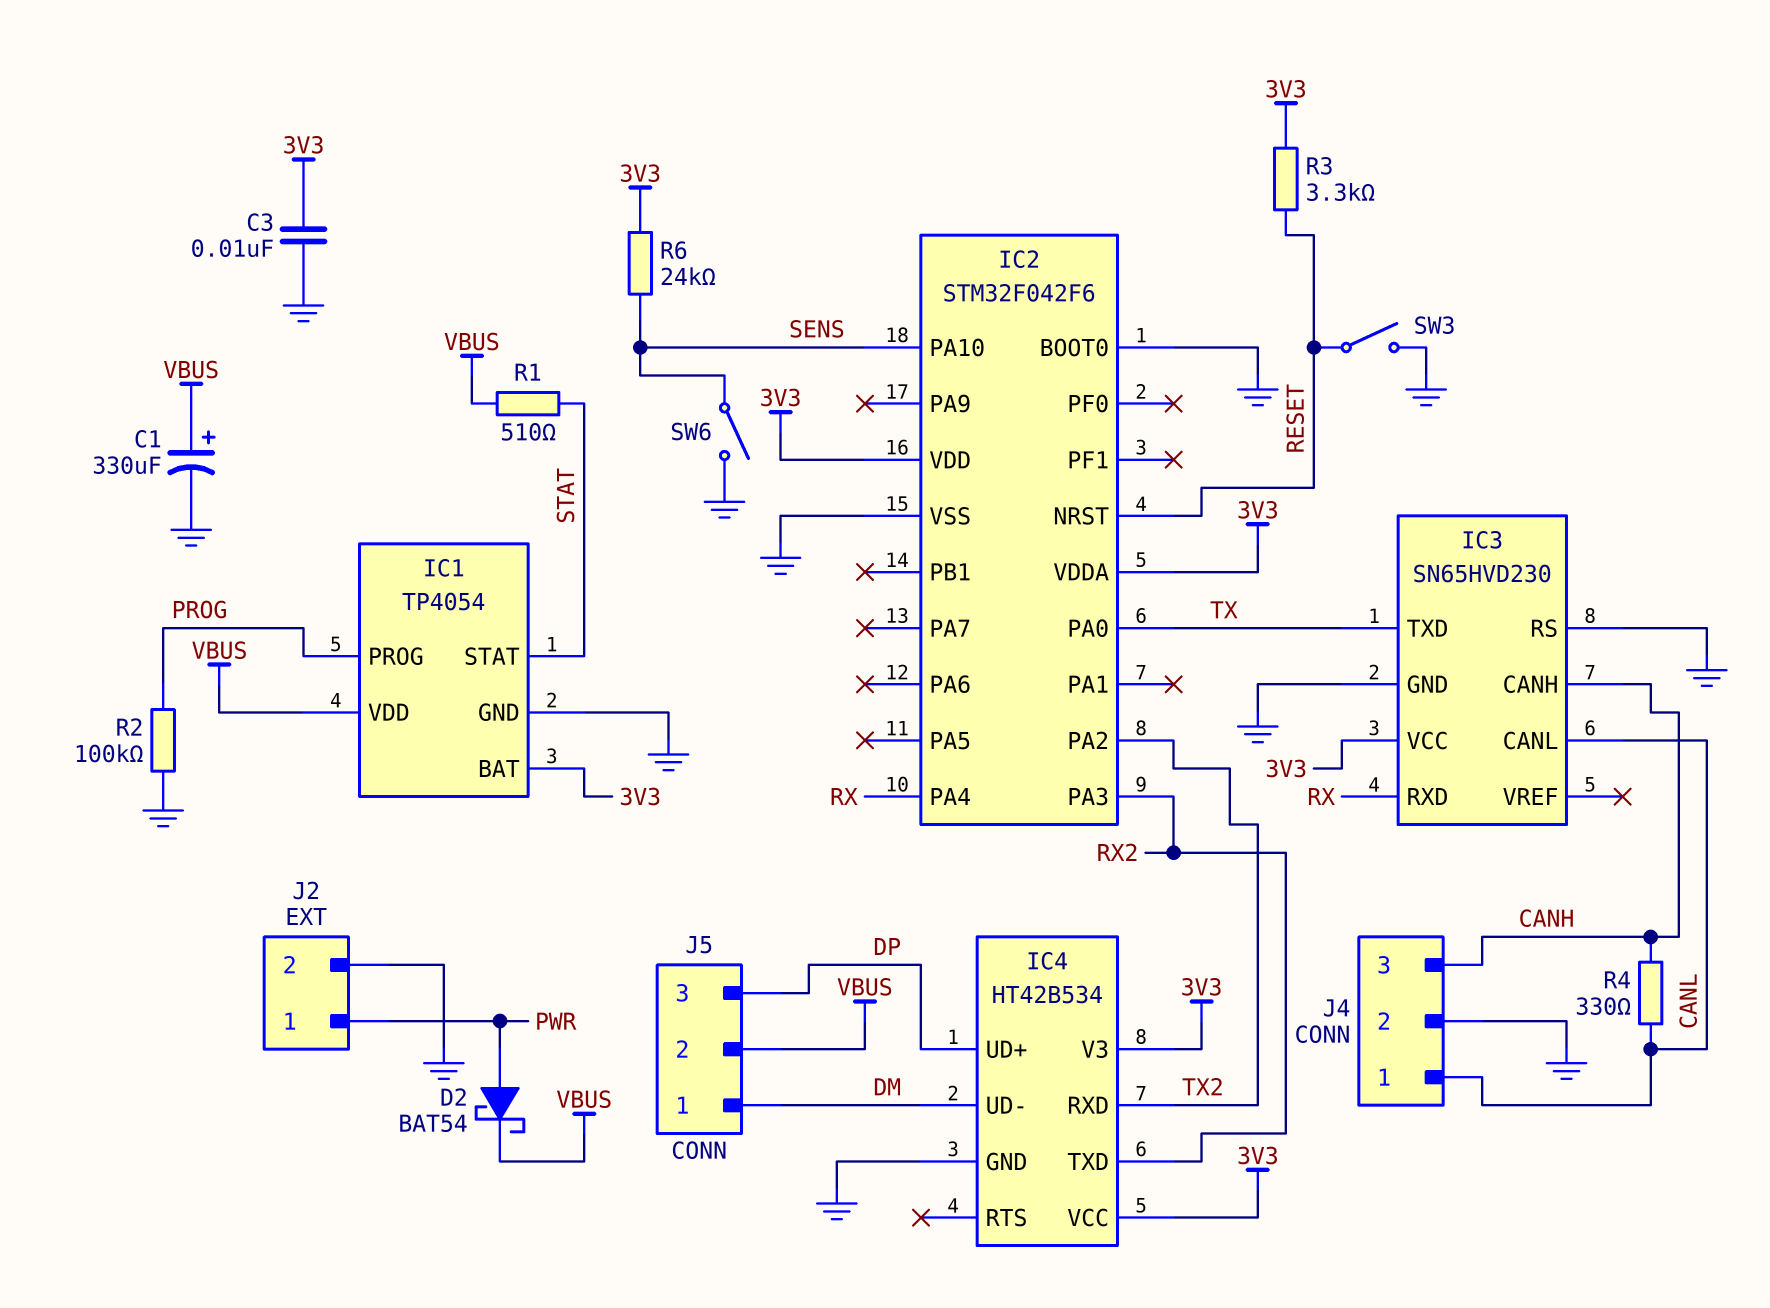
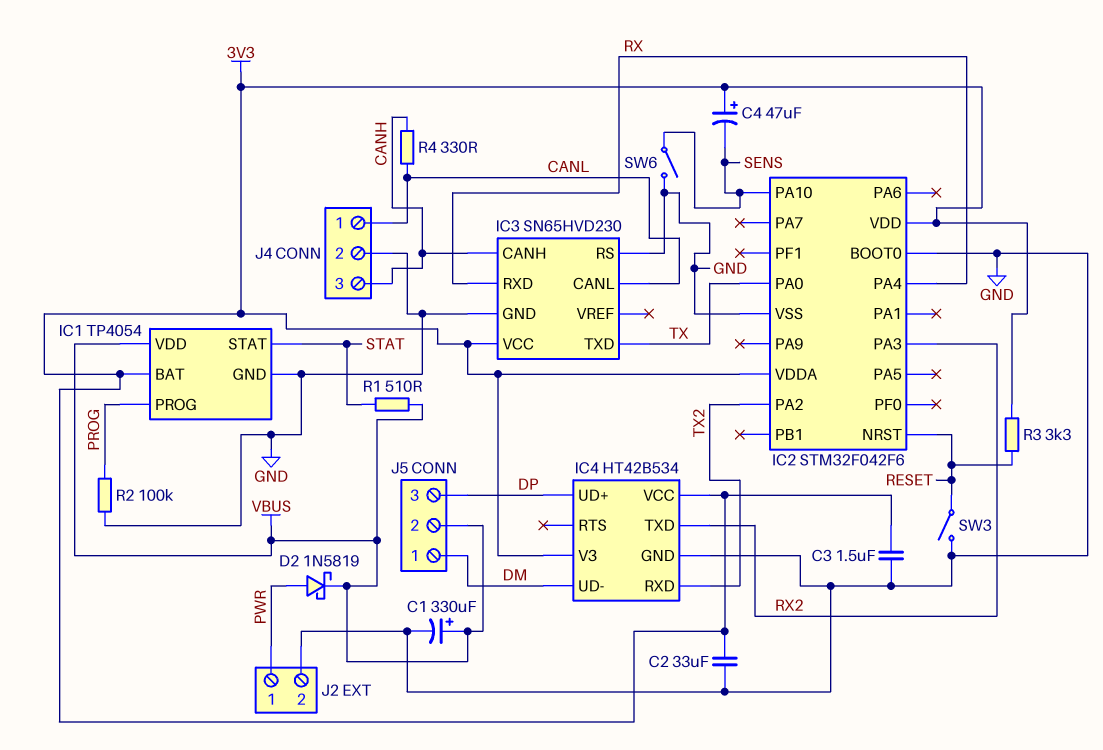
C2: none -> 33uF (3V3, GND)
C3: 10nF (3V3, GND) -> 1.5uF (3V3, GND)
C4: none -> 47uF (plus 3V3, minus SENS)
D2: schottky BAT54 (A PWR, K VBUS) -> schottky 1N5819 (A PWR, K VBUS)
R6: 24k (3V3, SENS) -> none

